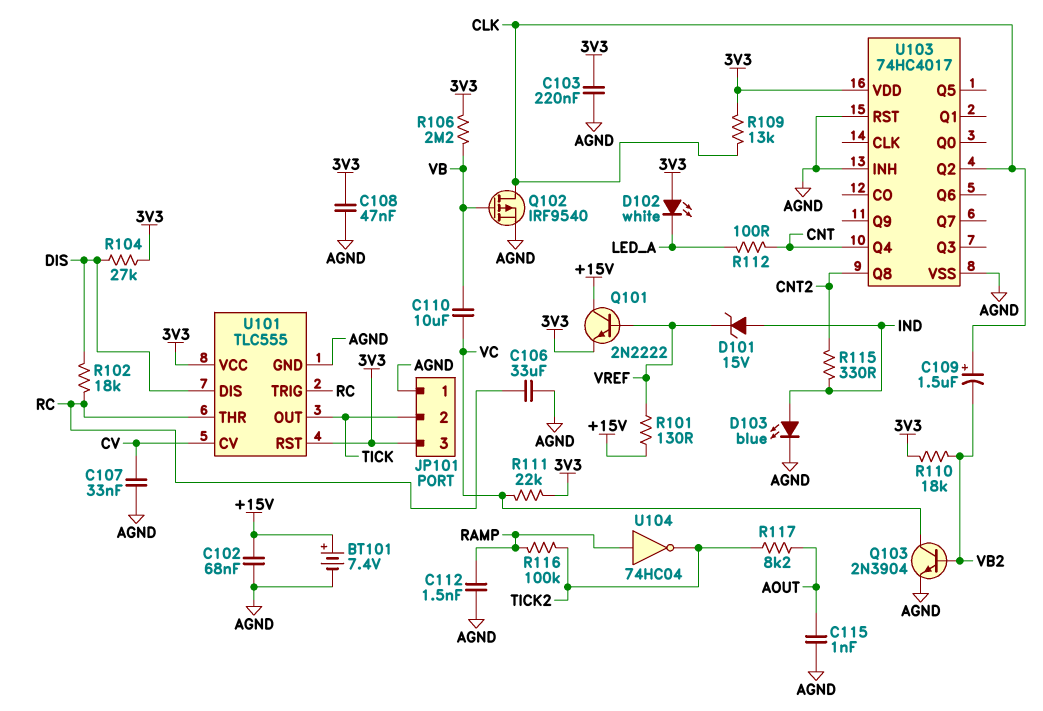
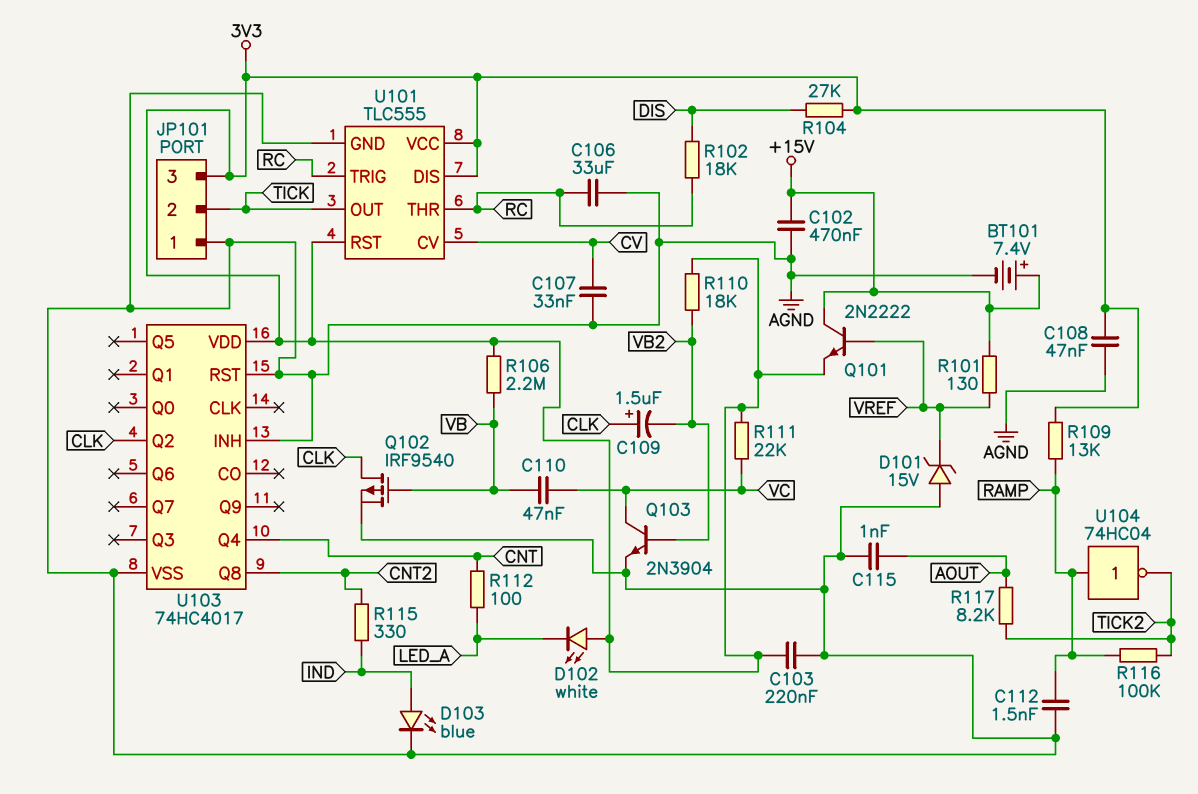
C102: 68nF (+15V, AGND) -> 470nF (+15V, AGND)
C110: 10uF (VB, VC) -> 47nF (VB, VC)
D101: zener 15V (A IND, K VREF) -> zener 15V (A AGND, K VREF)
R109: 13k (3V3, CLK) -> 13k (3V3, RAMP)
U101 pin DIS: DIS -> 3V3

